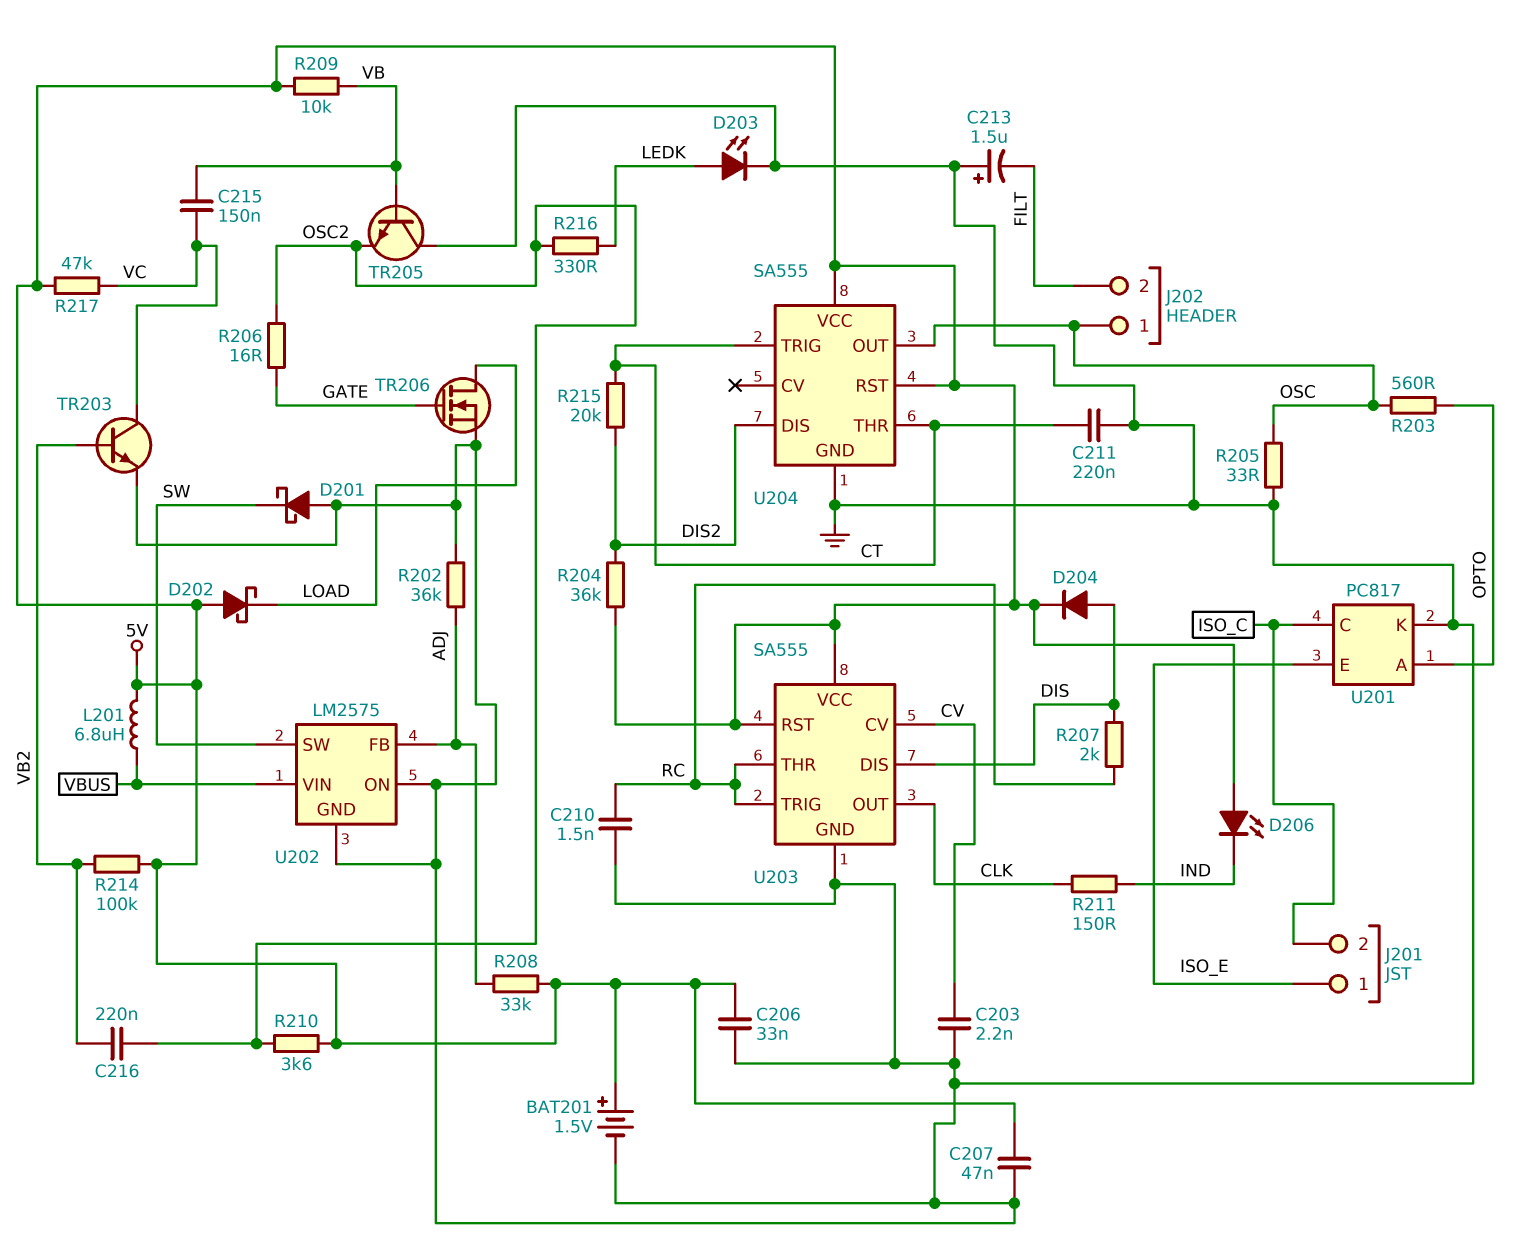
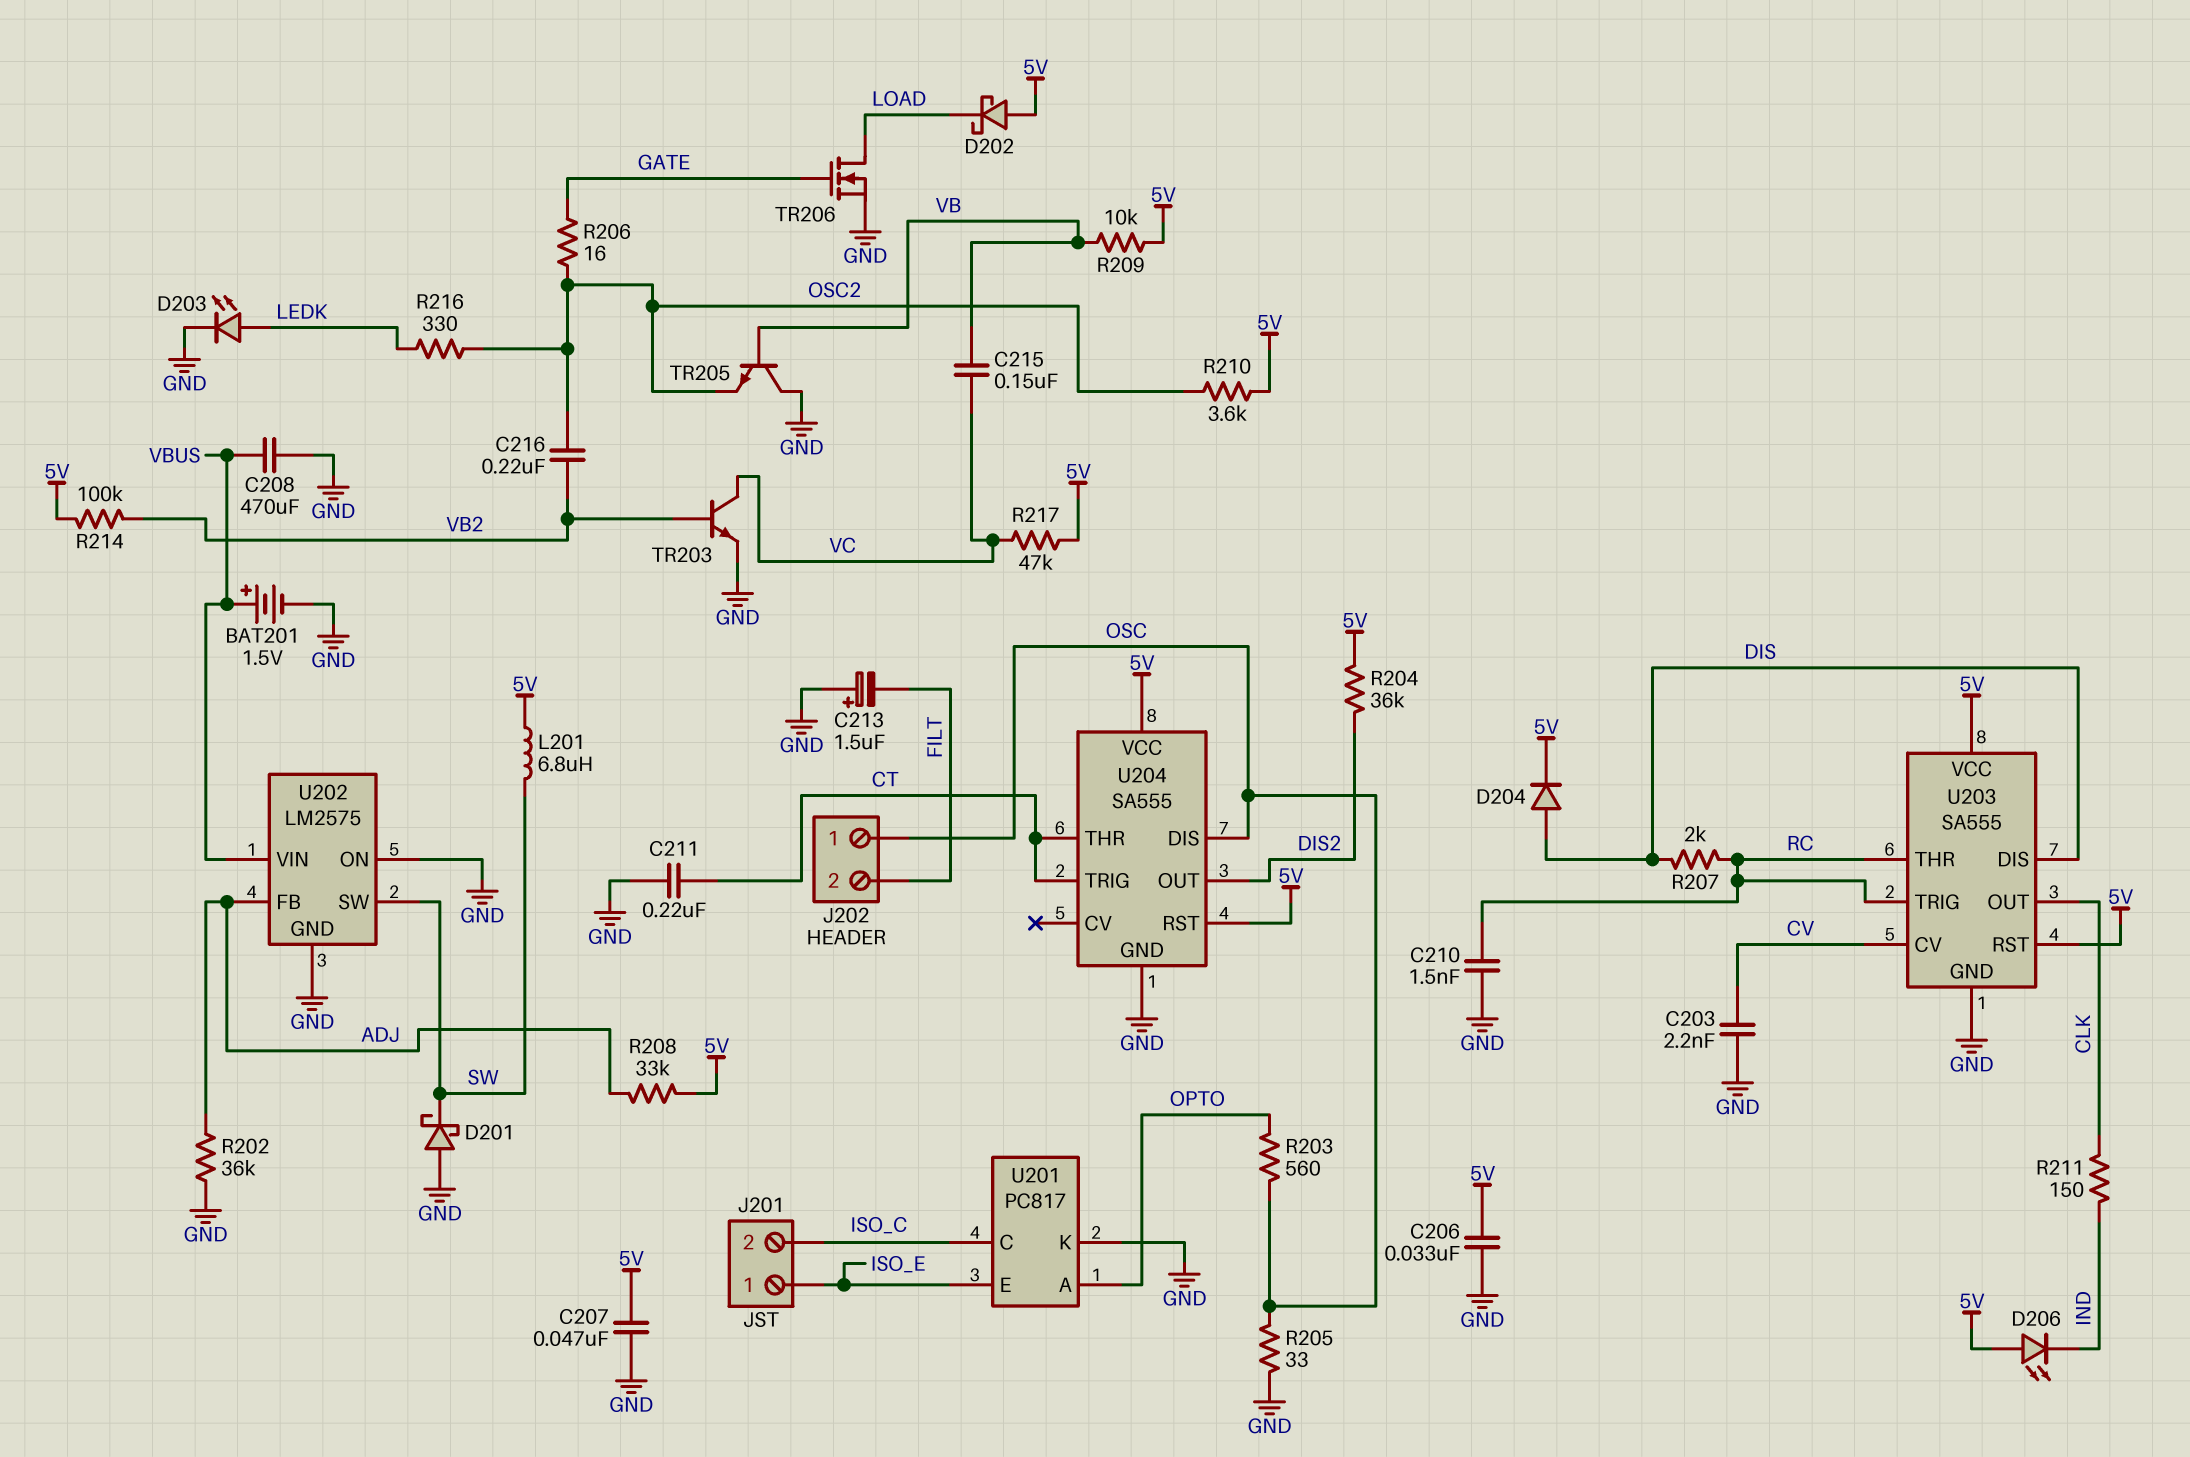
BAT201: 1.5V (plus 5V, minus GND) -> 1.5V (plus VBUS, minus GND)
C208: none -> 470uF (GND, VBUS)
L201: 6.8uH (5V, VBUS) -> 6.8uH (5V, SW)
R215: 20k (CT, DIS2) -> none
U204 pin DIS: DIS2 -> OSC
U204 pin OUT: OSC -> DIS2

